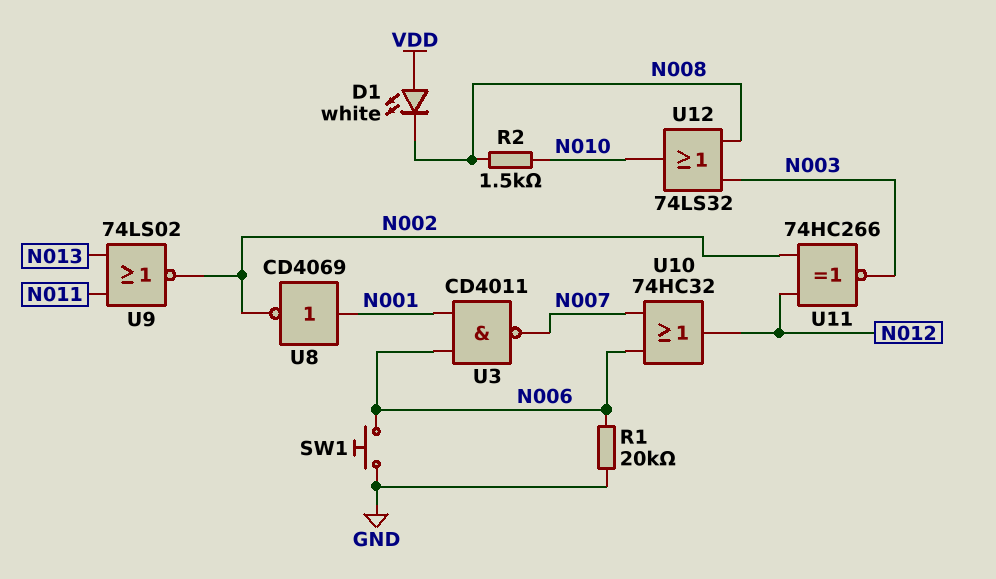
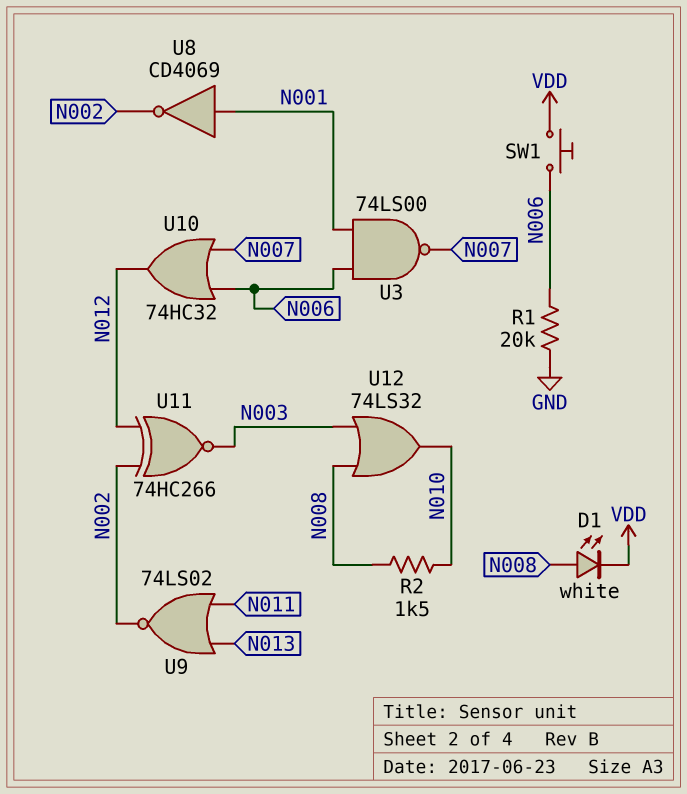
D1: LED white (A VDD, K N008) -> LED white (A N008, K VDD)
SW1: button (GND, N006) -> button (N006, VDD)
U3: NAND CD4011 (in N001, in N006, out N007) -> NAND 74LS00 (in N001, in N006, out N007)

